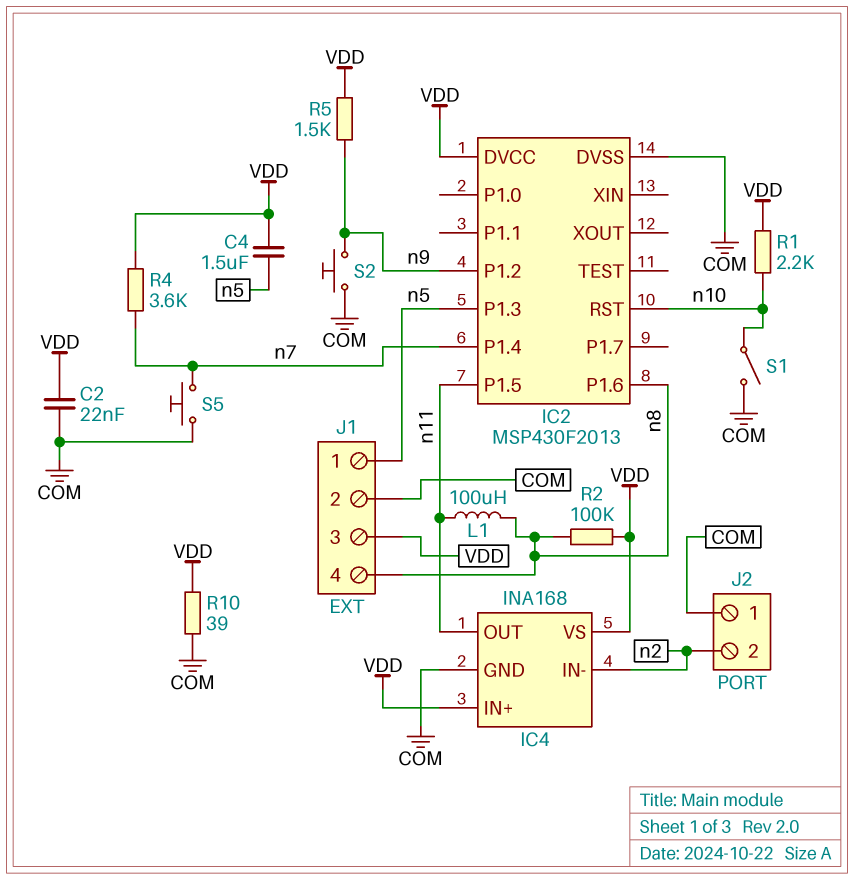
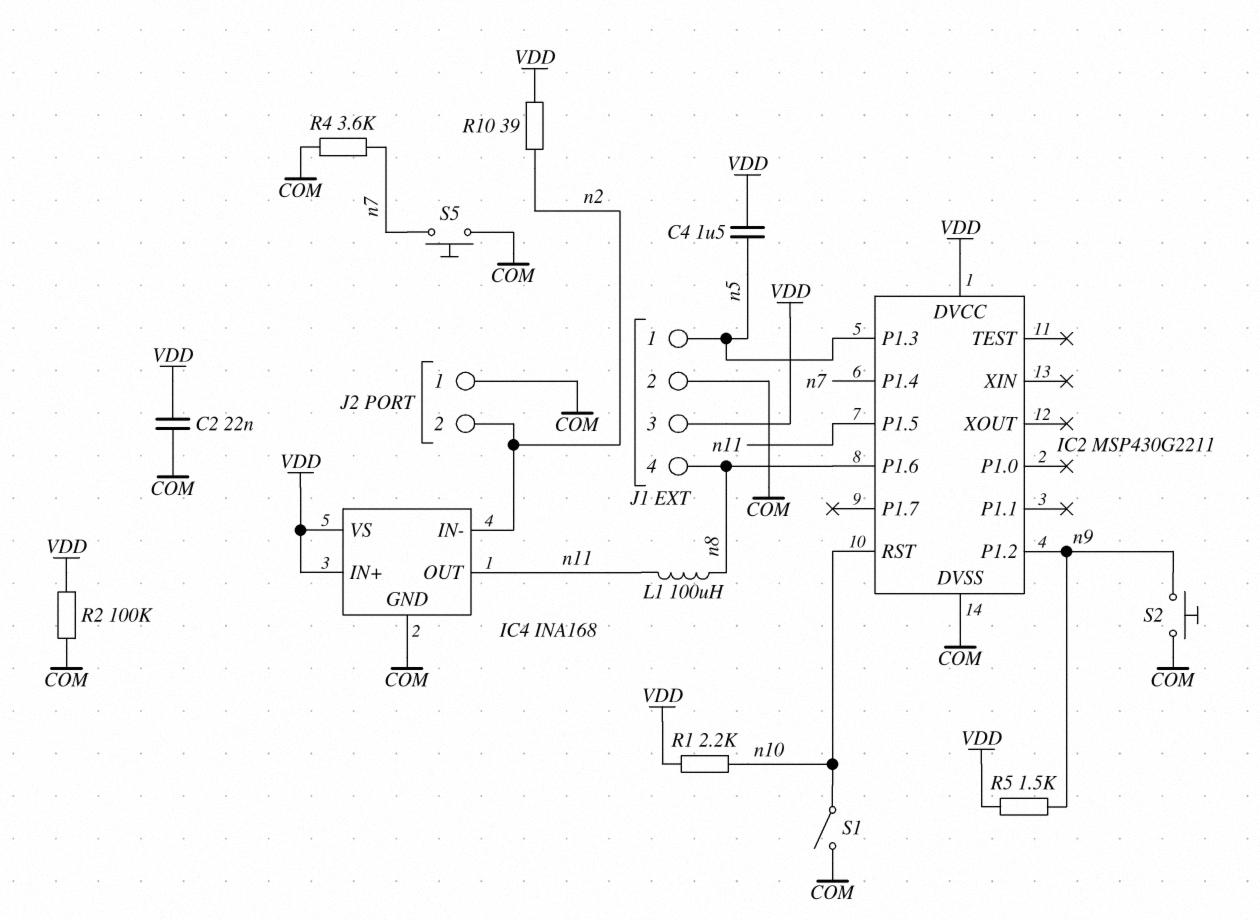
IC2: MSP430F2013 -> MSP430G2211
R2: 100k (VDD, n8) -> 100k (COM, VDD)
R4: 3.6k (VDD, n7) -> 3.6k (COM, n7)
R10: 39 (COM, VDD) -> 39 (VDD, n2)

